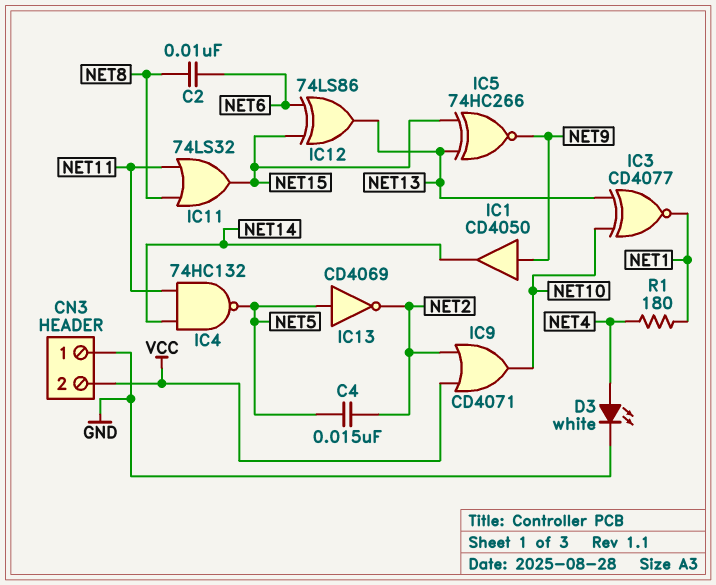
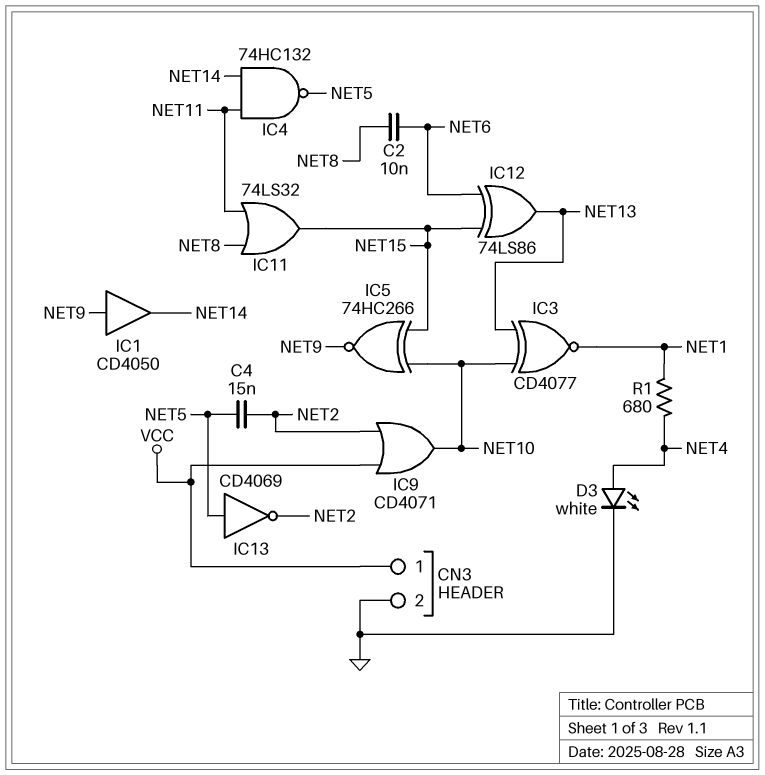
CN3 pin 1: GND -> VCC
CN3 pin 2: VCC -> GND
IC5: XNOR 74HC266 (in NET13, in NET15, out NET9) -> XNOR 74HC266 (in NET10, in NET15, out NET9)
R1: 180 (NET1, NET4) -> 680 (NET1, NET4)

